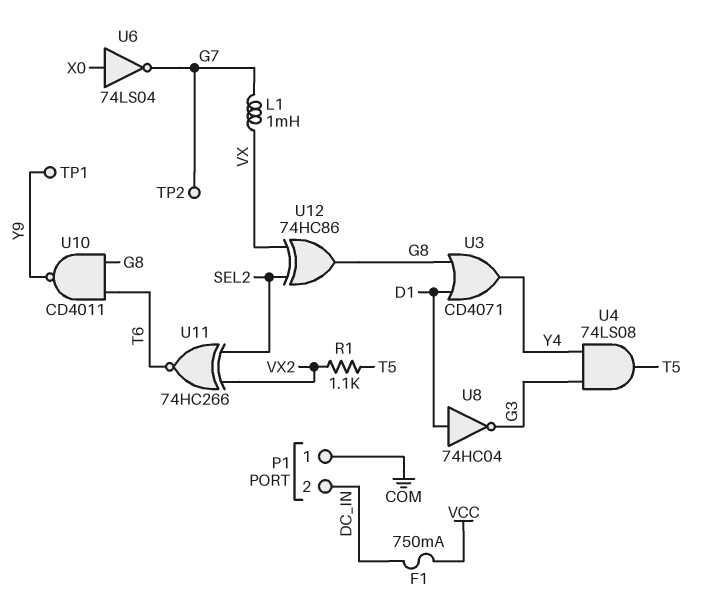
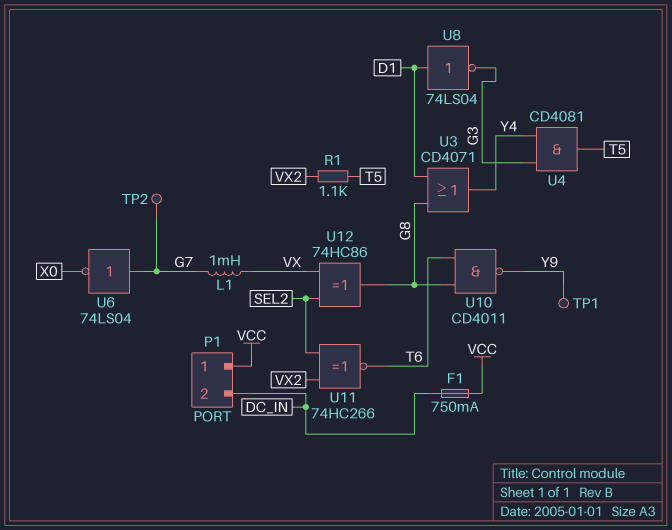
P1 pin 1: COM -> VCC
U4: AND 74LS08 (in G3, in Y4, out T5) -> AND CD4081 (in G3, in Y4, out T5)
U6: NOT 74LS04 (in X0, out G7) -> NOT 74LS04 (in G7, out X0)
U8: NOT 74HC04 (in D1, out G3) -> NOT 74LS04 (in D1, out G3)

